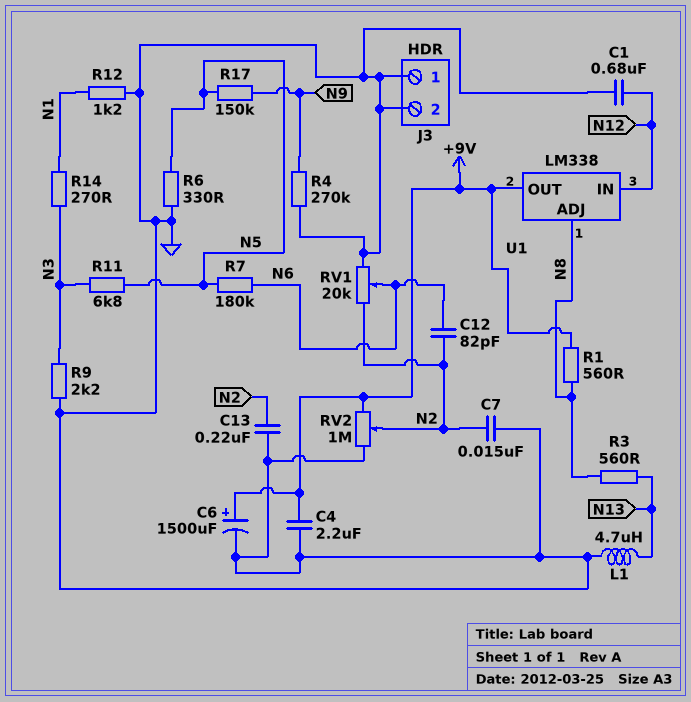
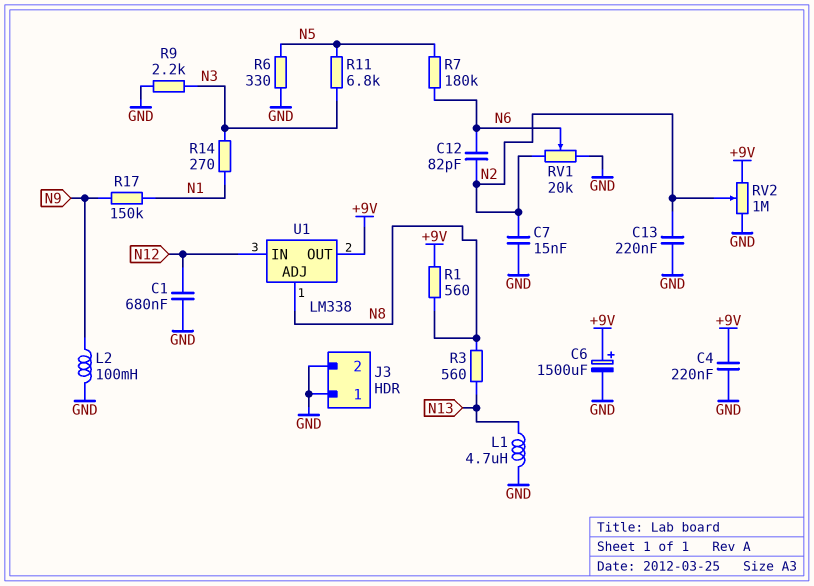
C4: 2.2uF (+9V, GND) -> 220nF (+9V, GND)
L2: none -> 100mH (GND, N9)
R4: 270k (GND, N9) -> none
R12: 1.2k (GND, N1) -> none
R17: 150k (N5, N9) -> 150k (N1, N9)

